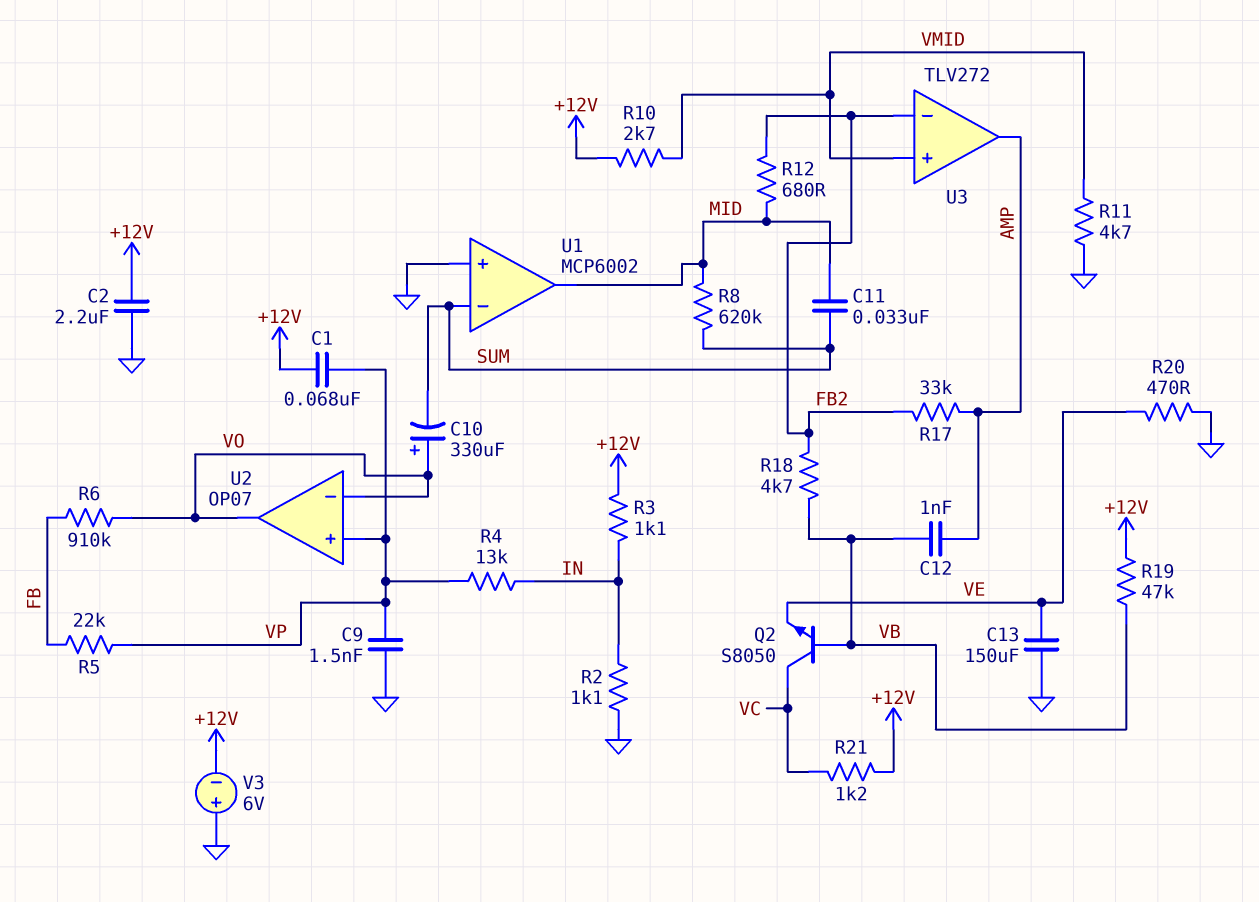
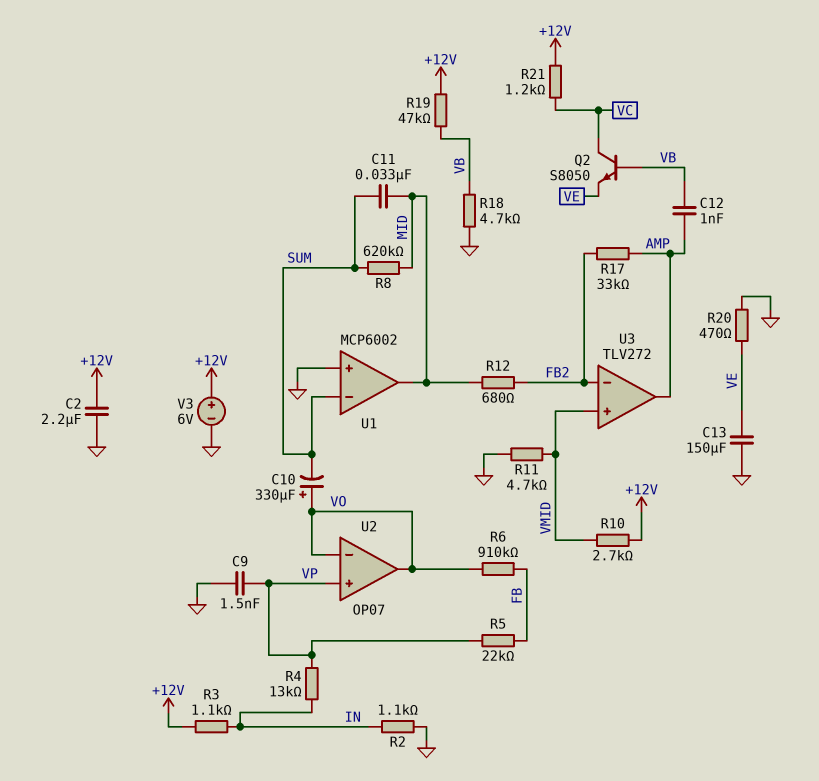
C1: 68nF (+12V, VP) -> none
R18: 4.7k (FB2, VB) -> 4.7k (GND, VB)
V3: 6V (plus GND, minus +12V) -> 6V (plus +12V, minus GND)

